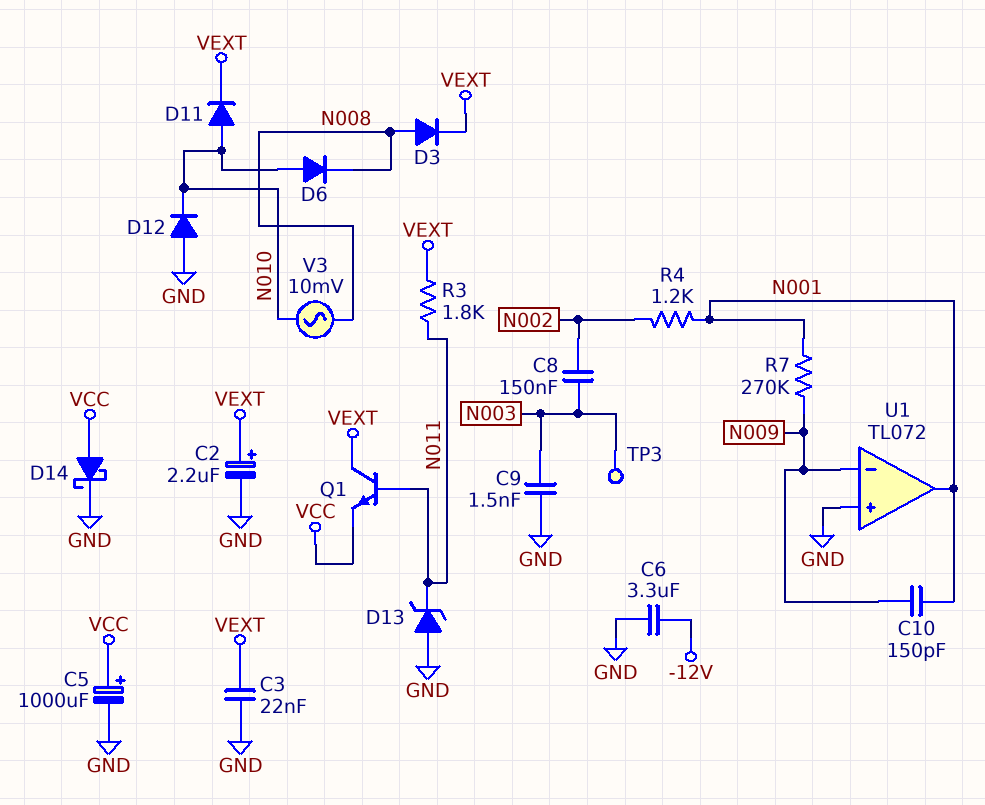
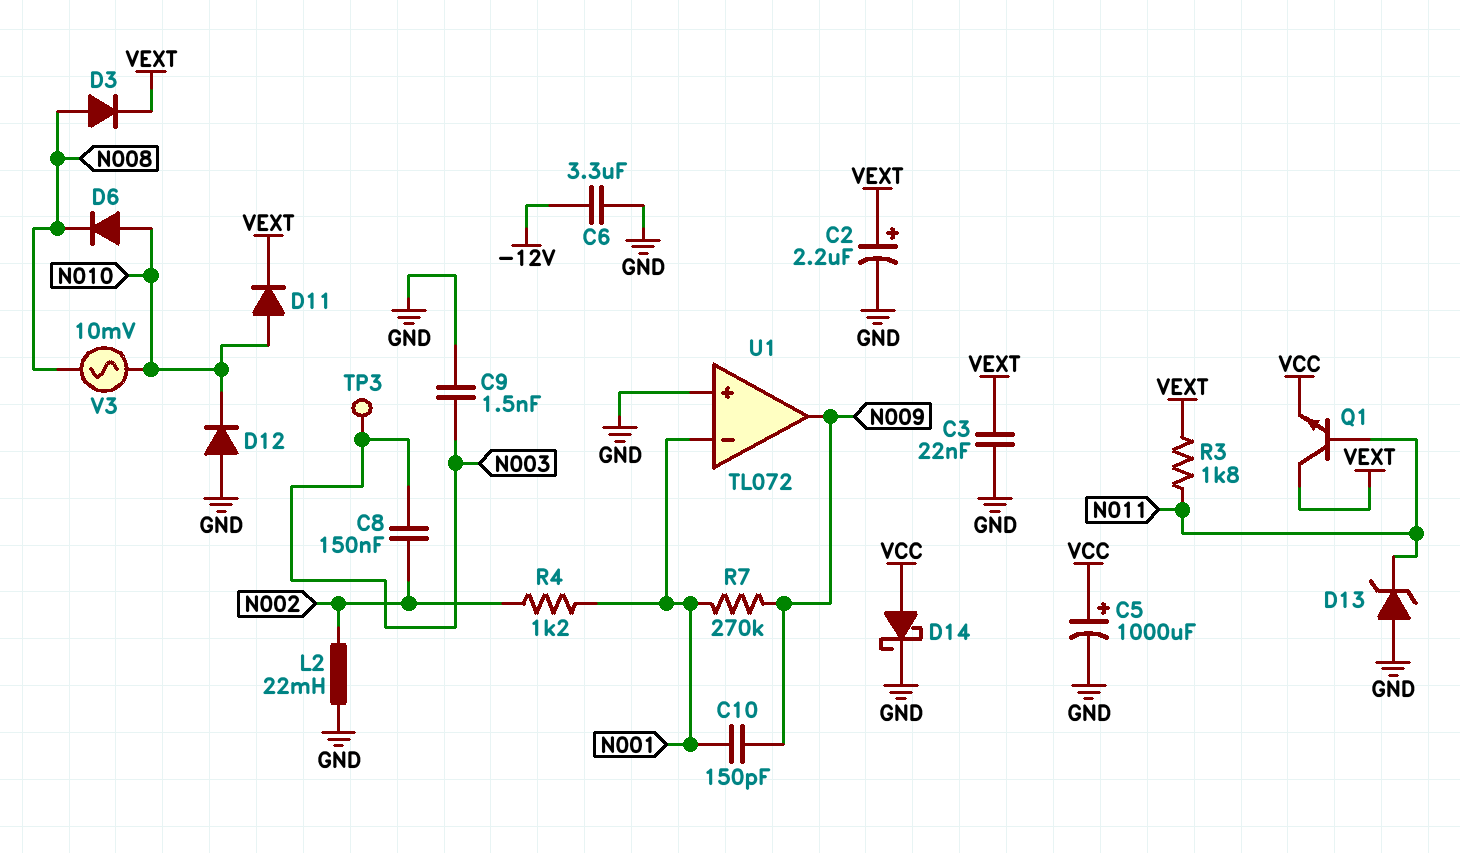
L2: none -> 22mH (GND, N002)
U1 pin in-: N009 -> N001
U1 pin out: N001 -> N009

